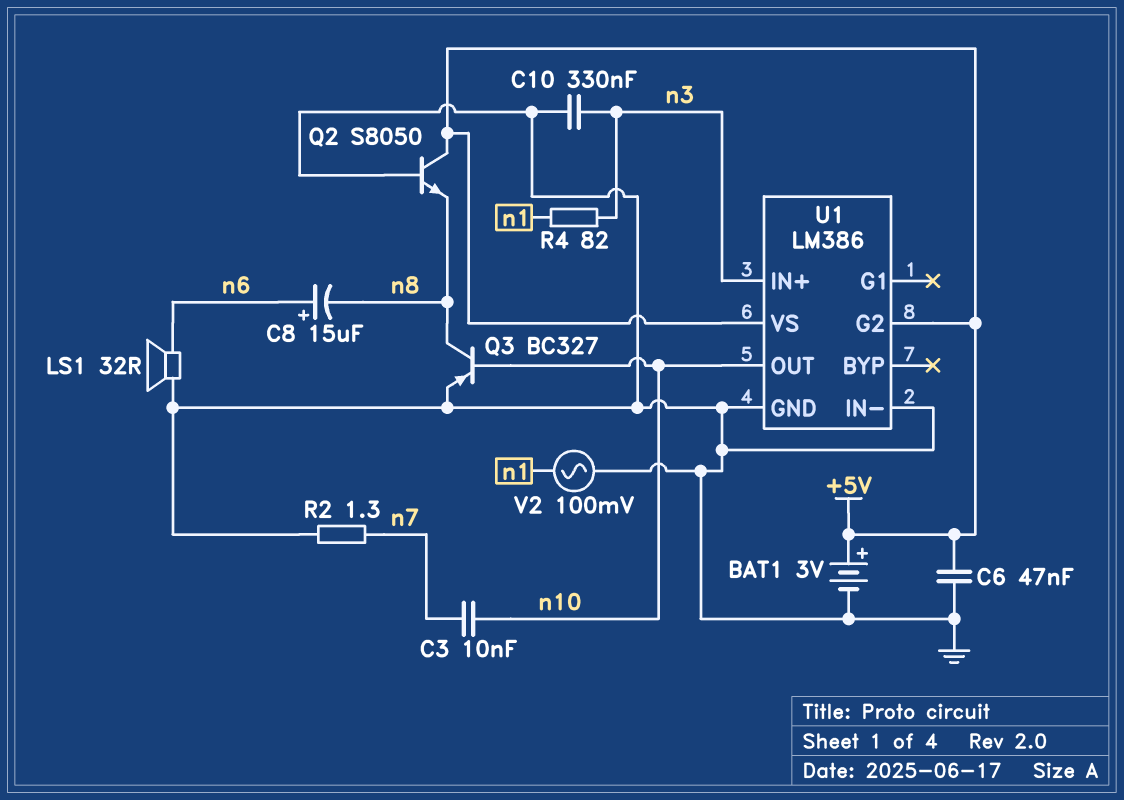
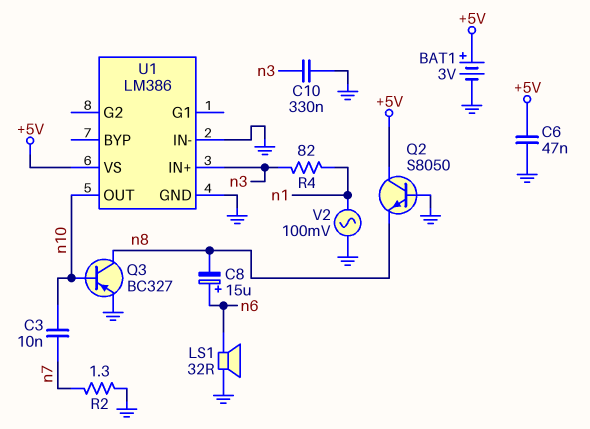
U1 pin G2: +5V -> none

